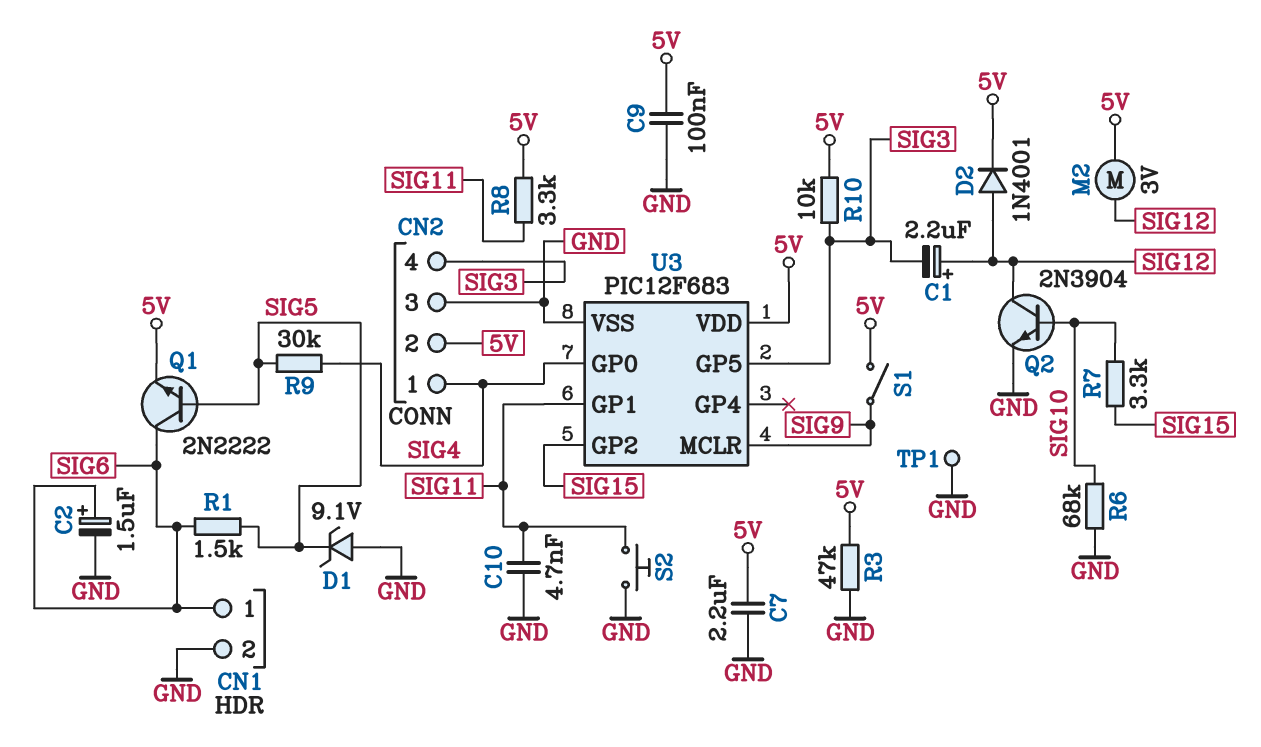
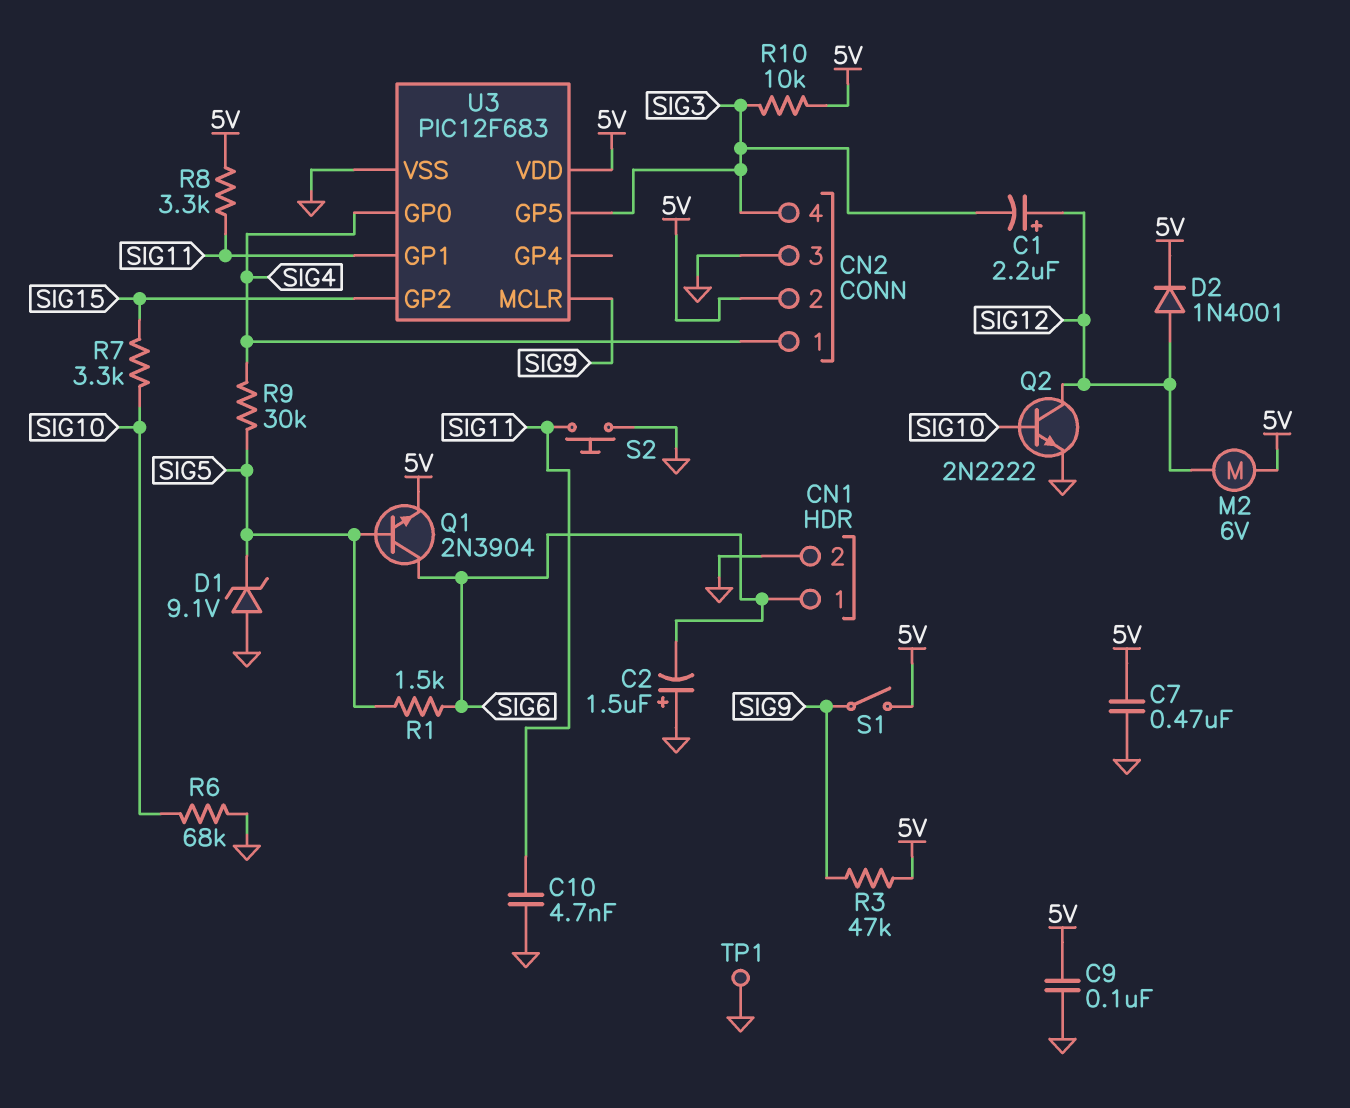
C2: 1.5uF (plus SIG6, minus GND) -> 1.5uF (plus GND, minus SIG6)
C7: 2.2uF (5V, GND) -> 470nF (5V, GND)
M2: motor 3V (5V, SIG12) -> motor 6V (5V, SIG12)
Q1: NPN 2N2222 (B SIG5, C SIG6, E 5V) -> NPN 2N3904 (B SIG5, C SIG6, E 5V)
Q2: NPN 2N3904 (B SIG10, C SIG12, E GND) -> NPN 2N2222 (B SIG10, C SIG12, E GND)
R3: 47k (5V, GND) -> 47k (5V, SIG9)

